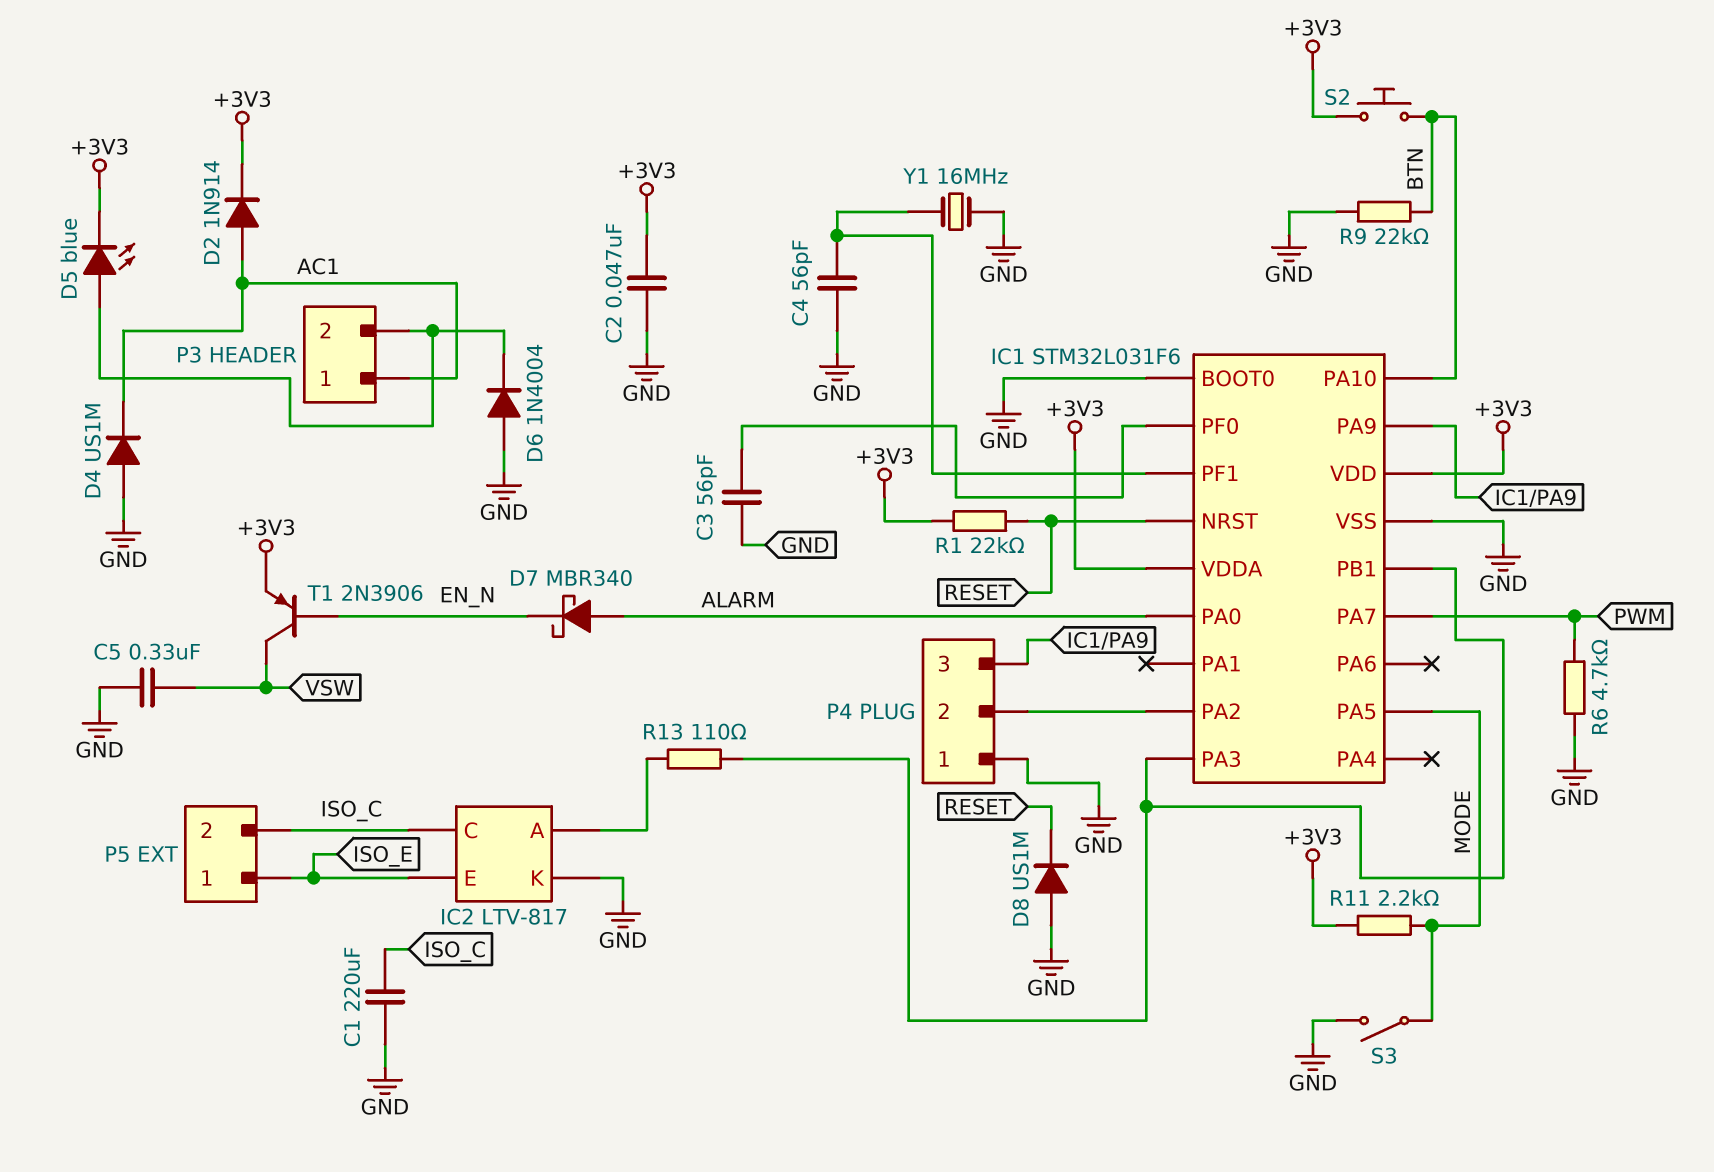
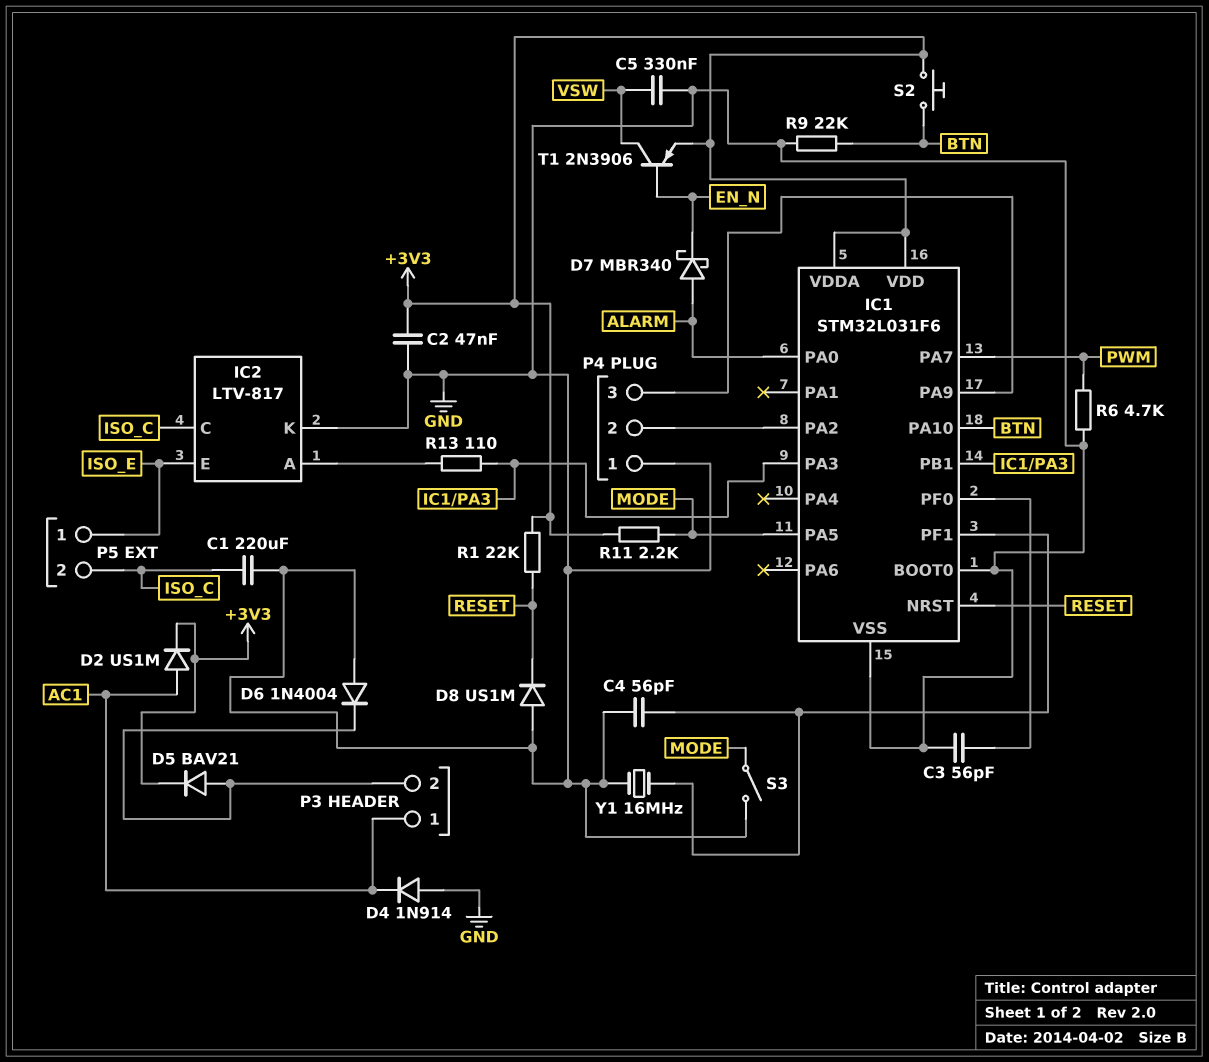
D2: diode 1N914 (A AC1, K +3V3) -> diode US1M (A AC1, K +3V3)
D4: diode US1M (A GND, K AC1) -> diode 1N914 (A GND, K AC1)
D5: LED blue (A P3/2, K +3V3) -> diode BAV21 (A P3/2, K +3V3)

